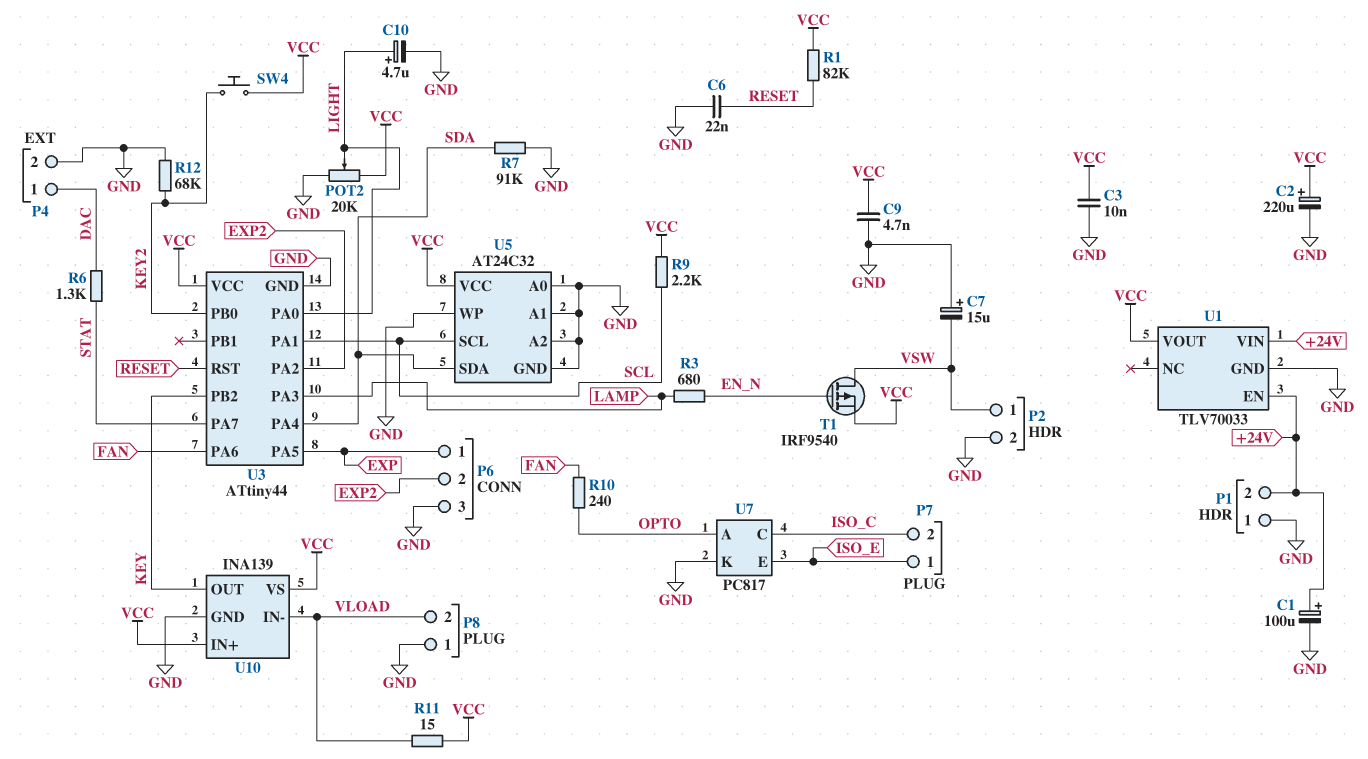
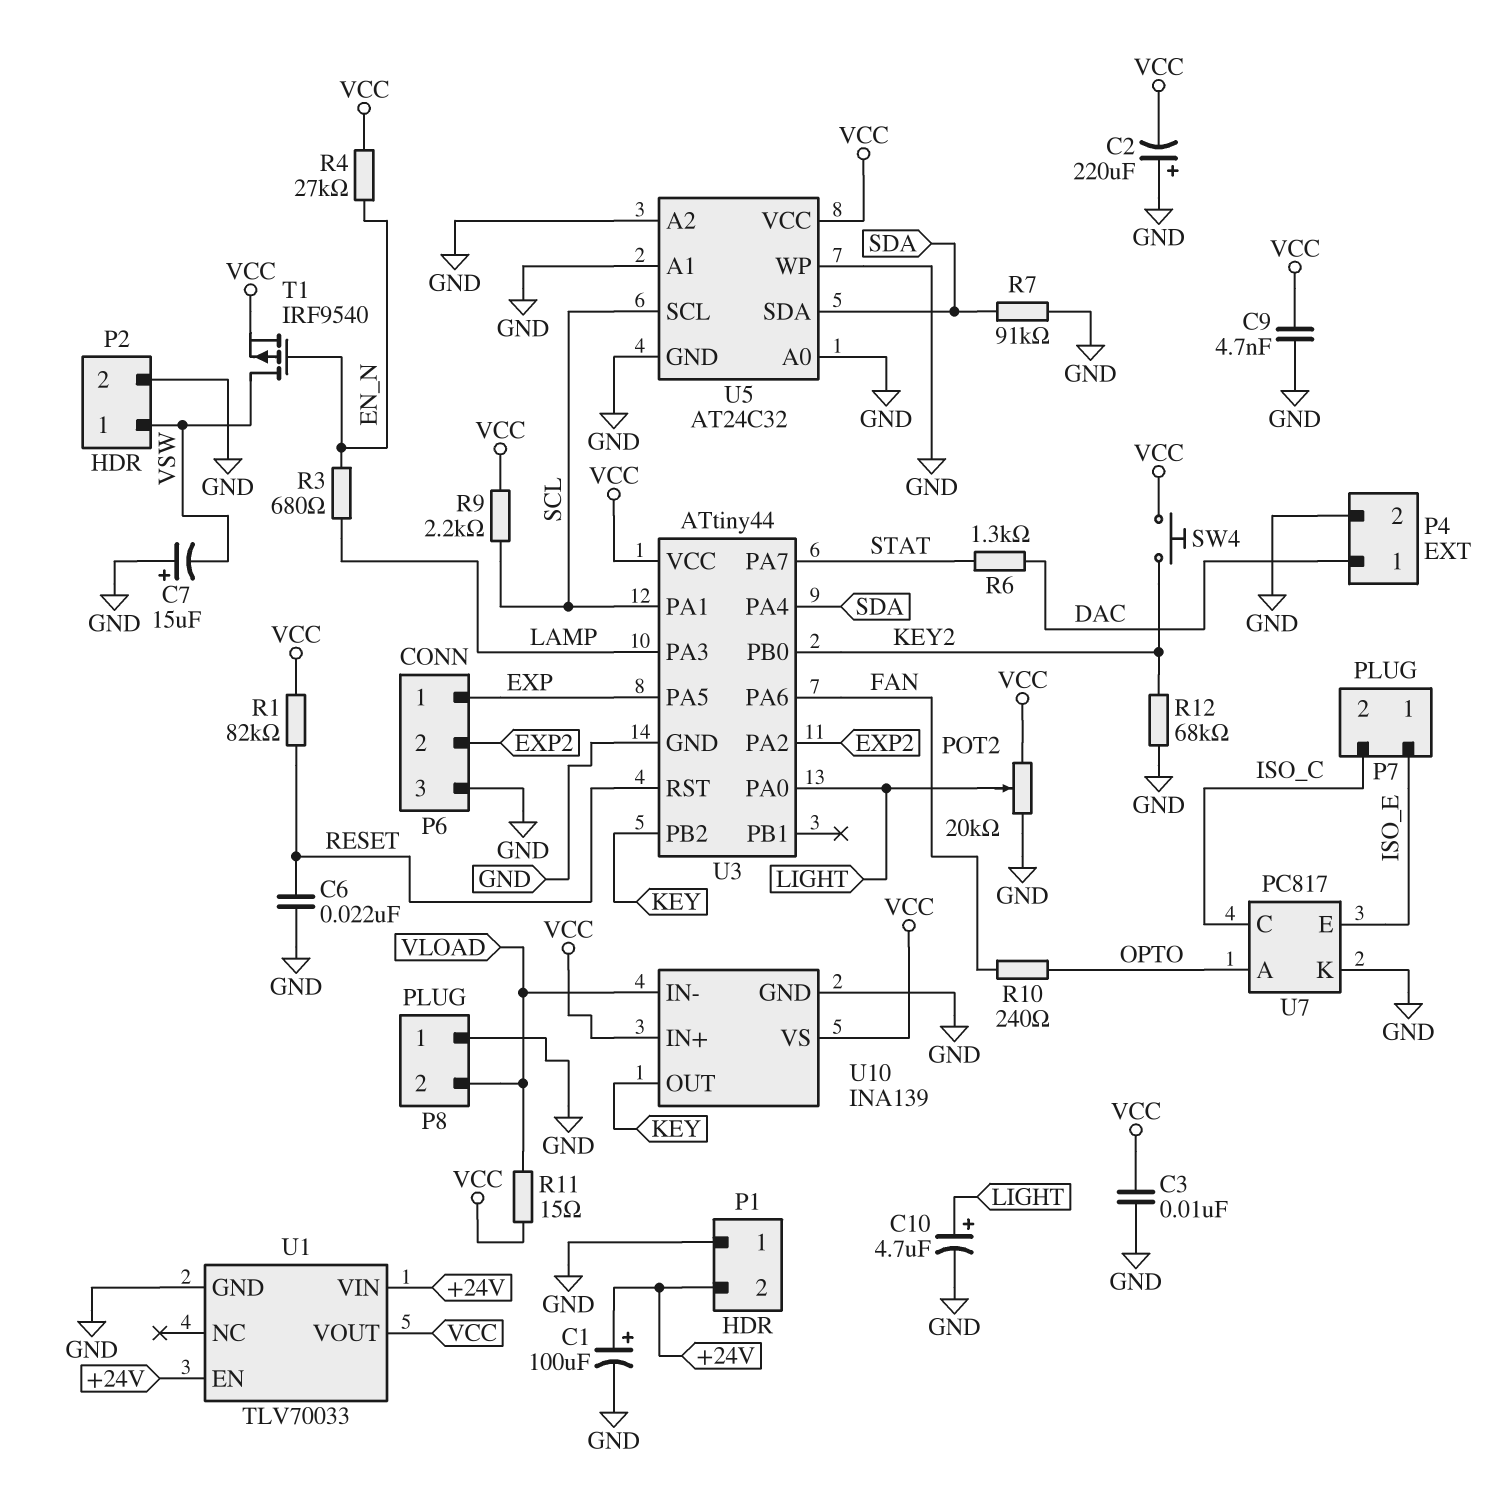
C2: 220uF (plus VCC, minus GND) -> 220uF (plus GND, minus VCC)
R4: none -> 27k (EN_N, VCC)

